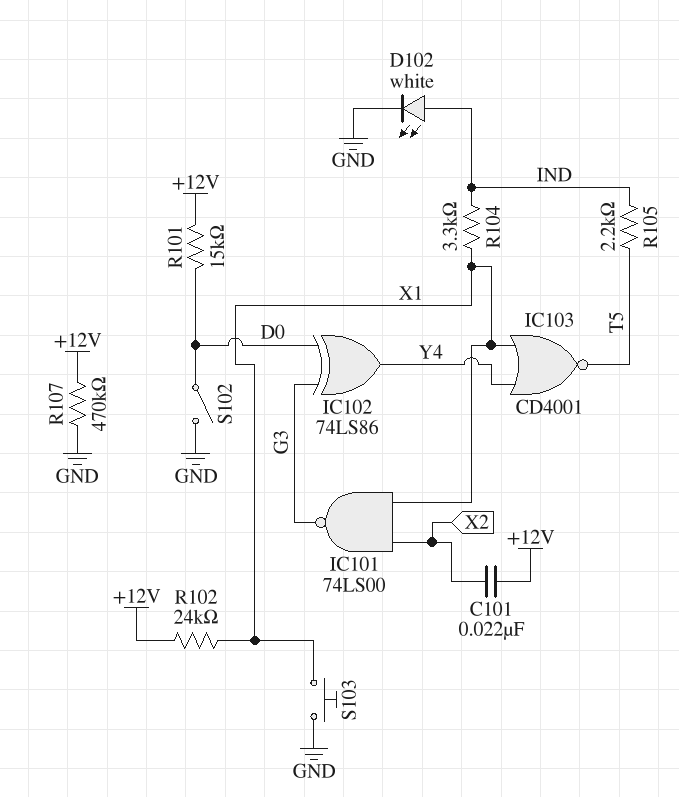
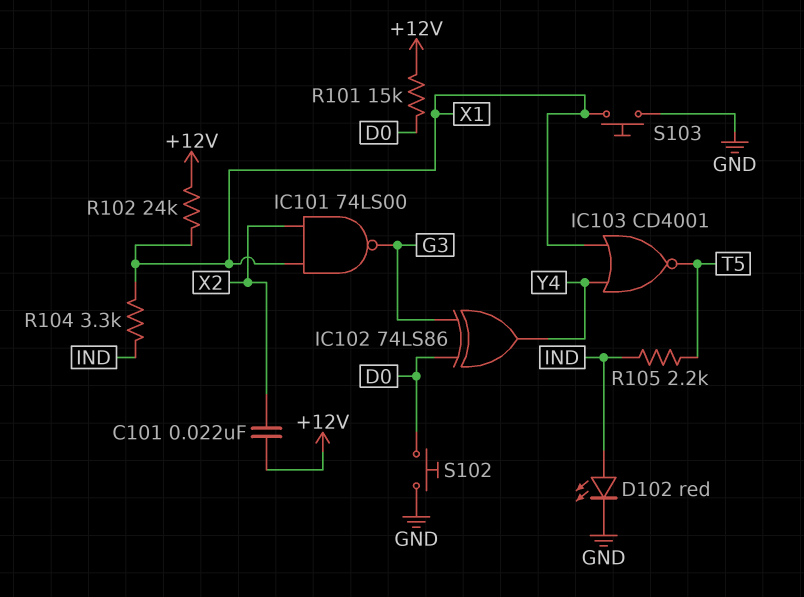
D102: LED white (A IND, K GND) -> LED red (A IND, K GND)
R107: 470k (+12V, GND) -> none
S102: switch (D0, GND) -> button (D0, GND)

